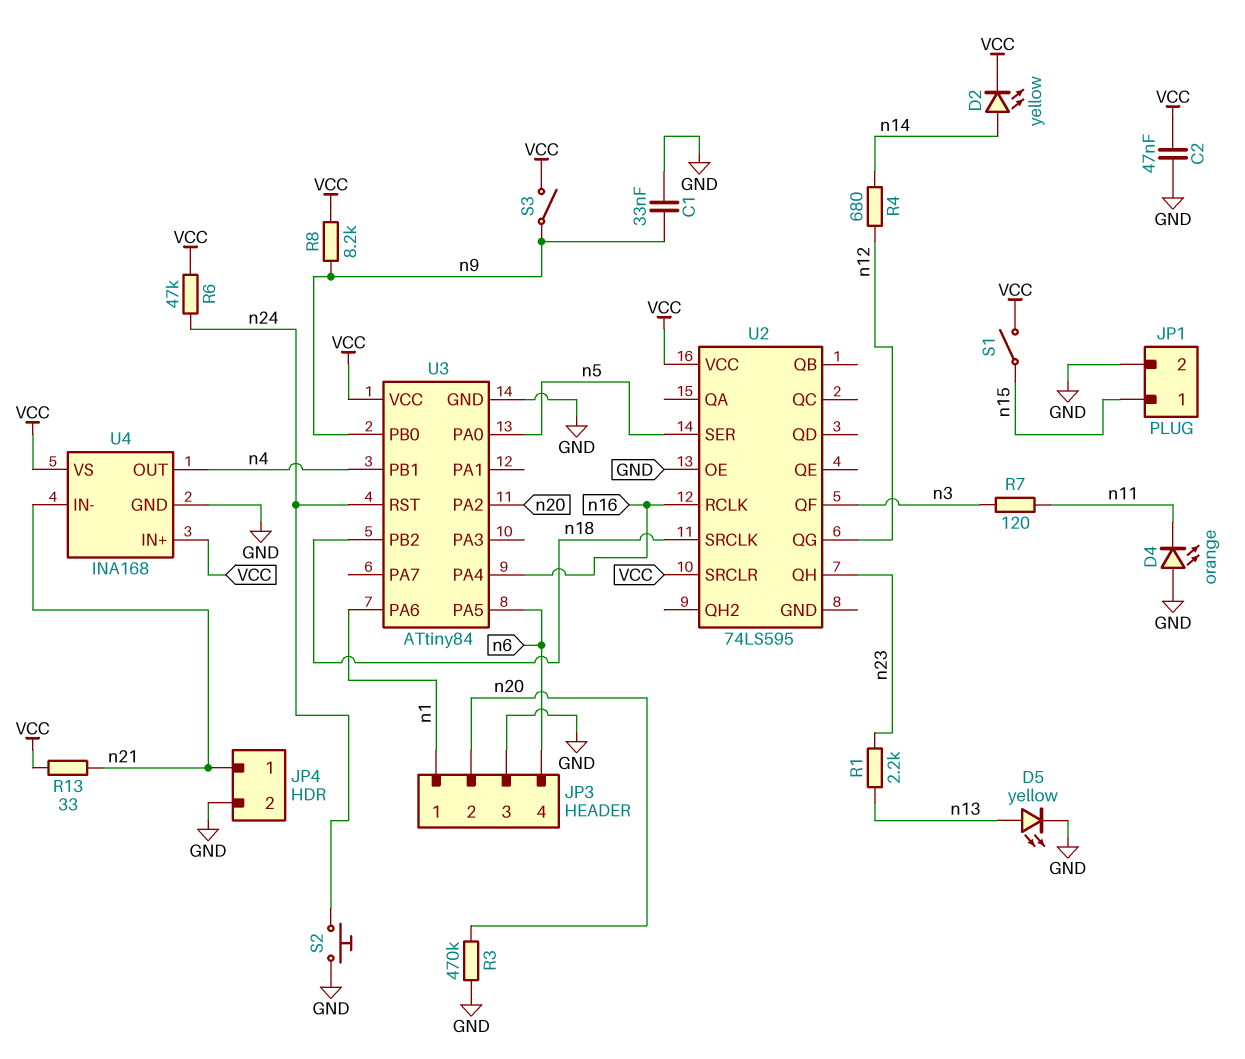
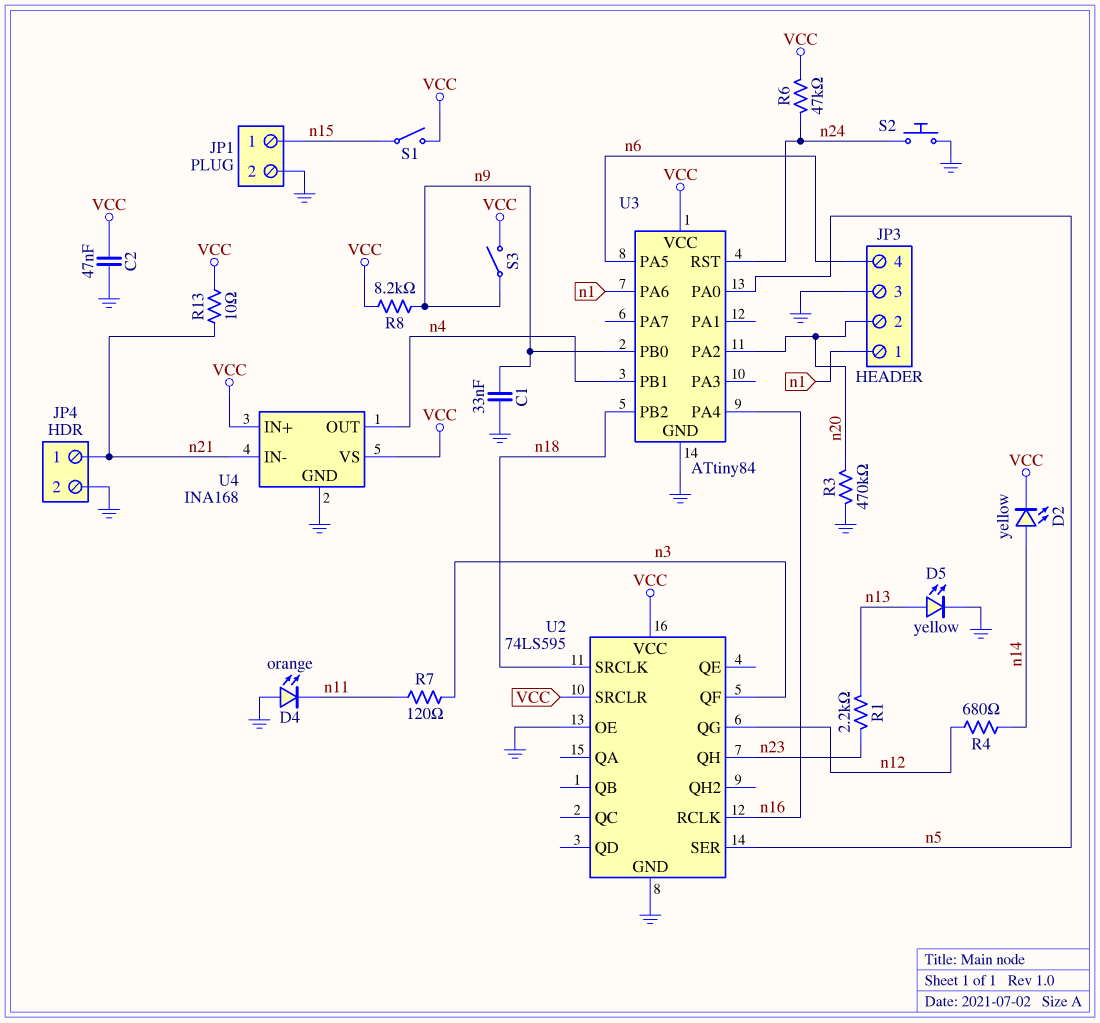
R13: 33 (VCC, n21) -> 10 (VCC, n21)
U2 pin GND: none -> GND

